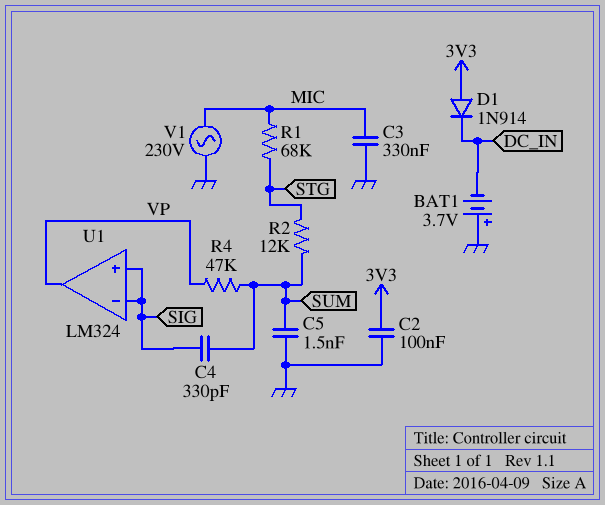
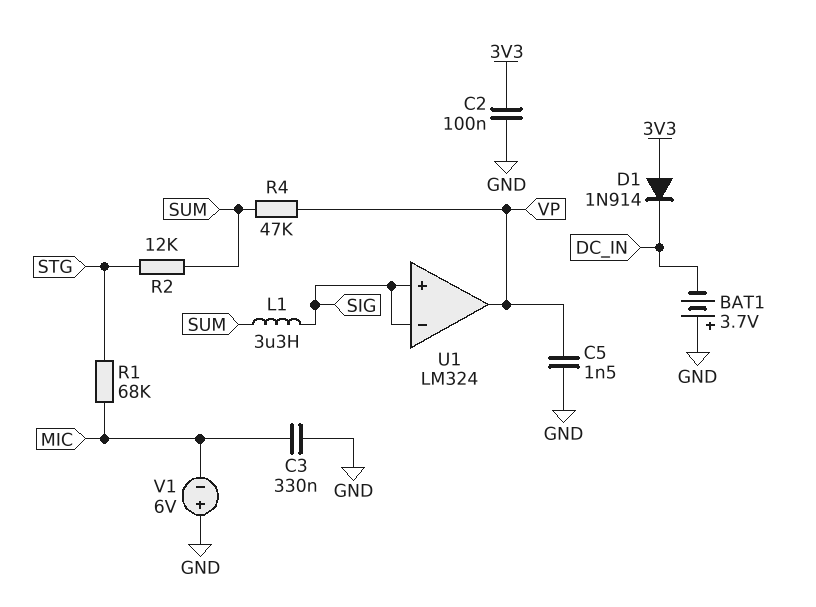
C4: 330pF (SIG, SUM) -> none
C5: 1.5nF (GND, SUM) -> 1.5nF (GND, VP)
L1: none -> 3.3uH (SIG, SUM)
V1: AC 230V (GND, MIC) -> 6V (plus GND, minus MIC)

